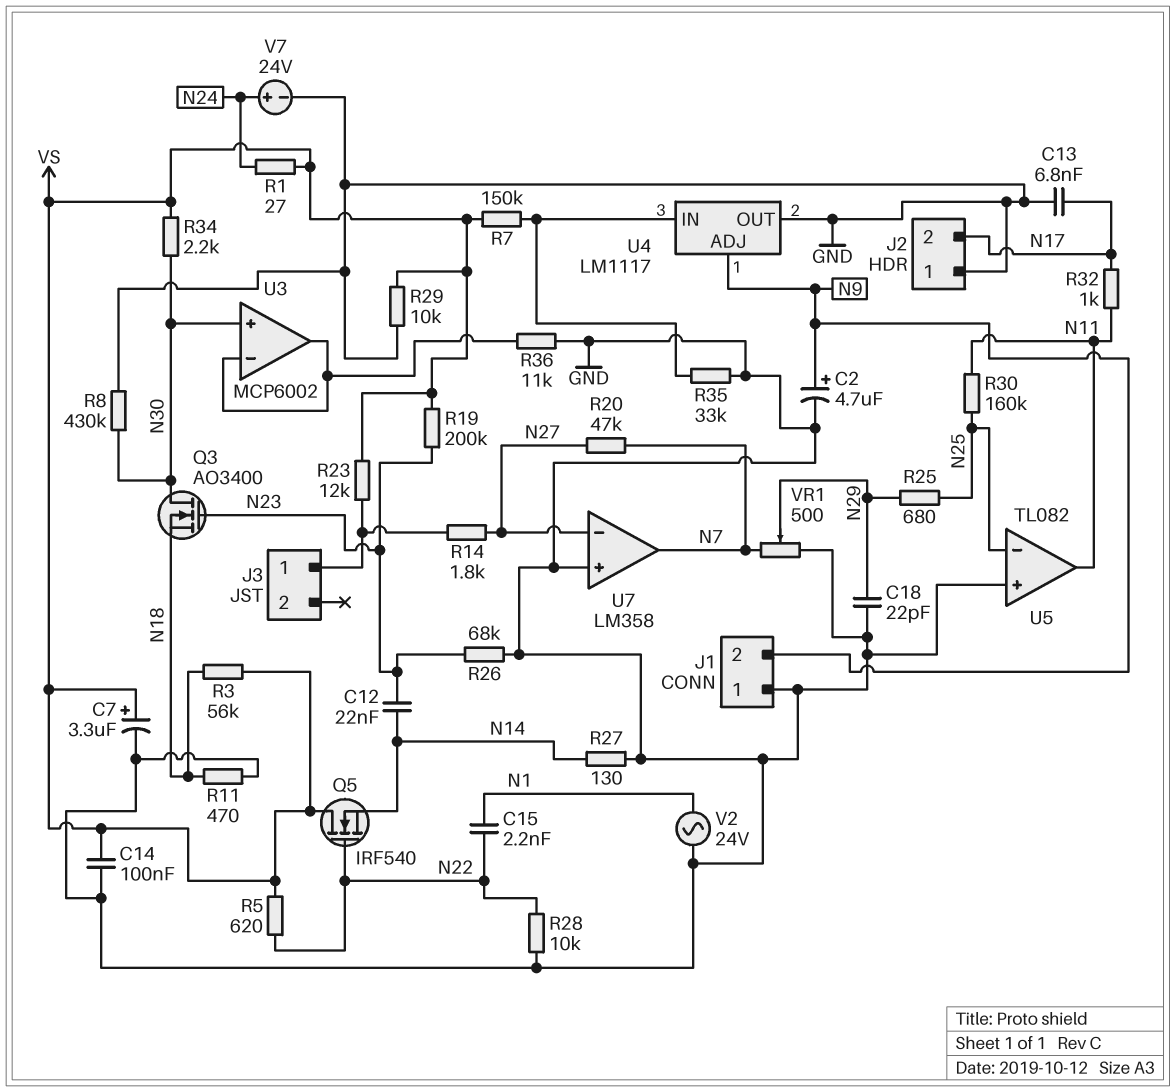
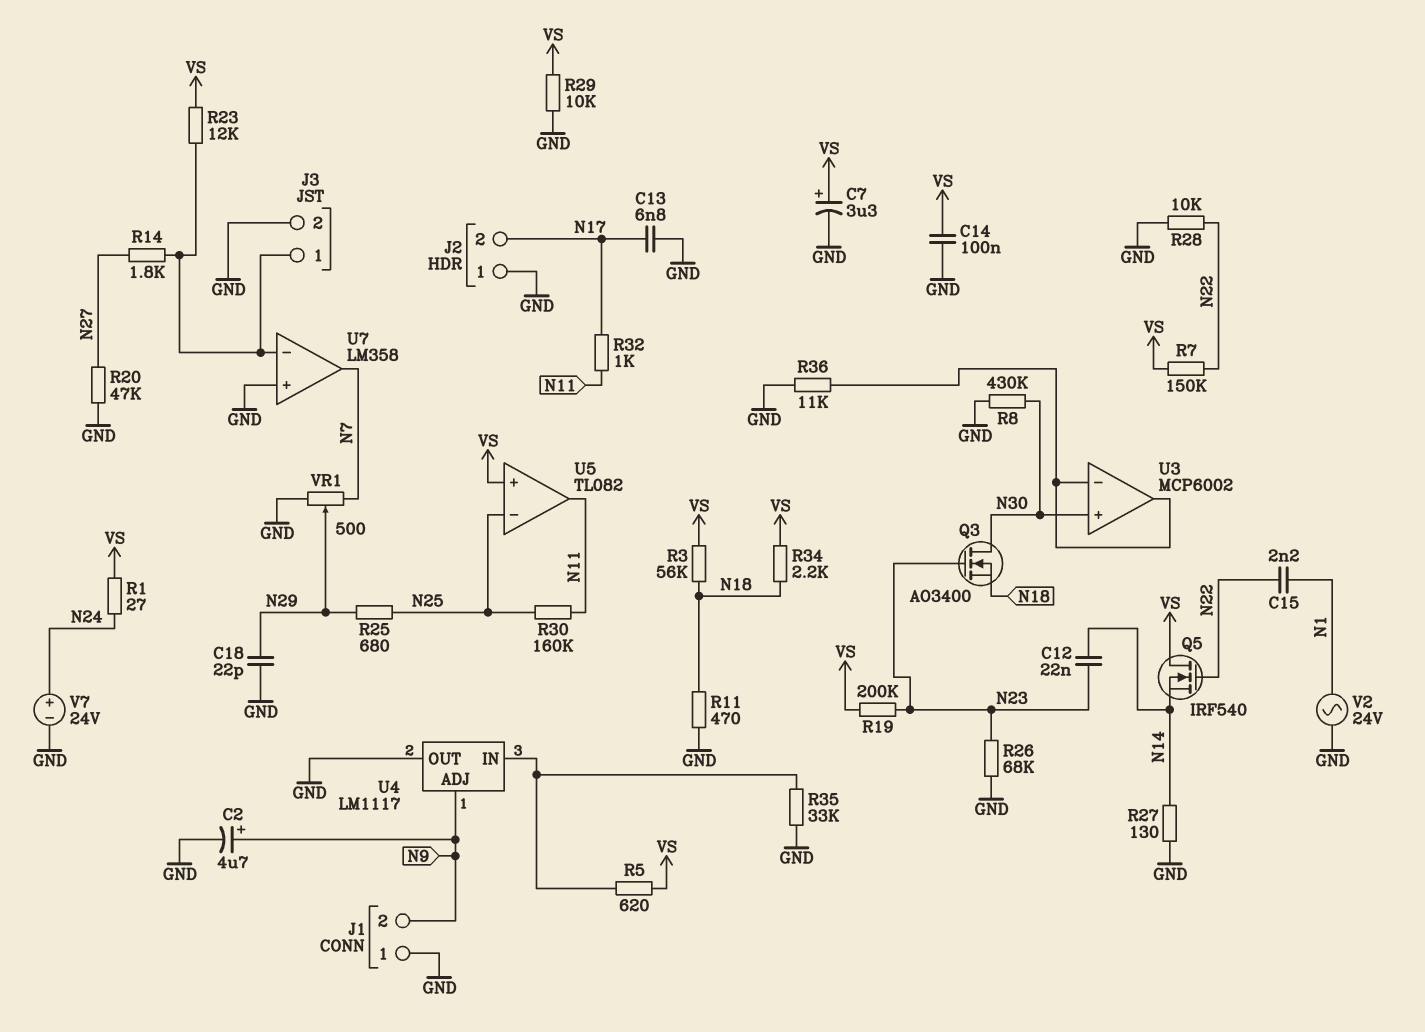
J3 pin 2: none -> GND
R5: 620 (N22, VS) -> 620 (U4/IN, VS)
R7: 150k (U4/IN, VS) -> 150k (N22, VS)
R20: 47k (N7, N27) -> 47k (GND, N27)
R34: 2.2k (N30, VS) -> 2.2k (N18, VS)
U5 pin in+: GND -> VS
U7 pin in-: N27 -> J3/1

